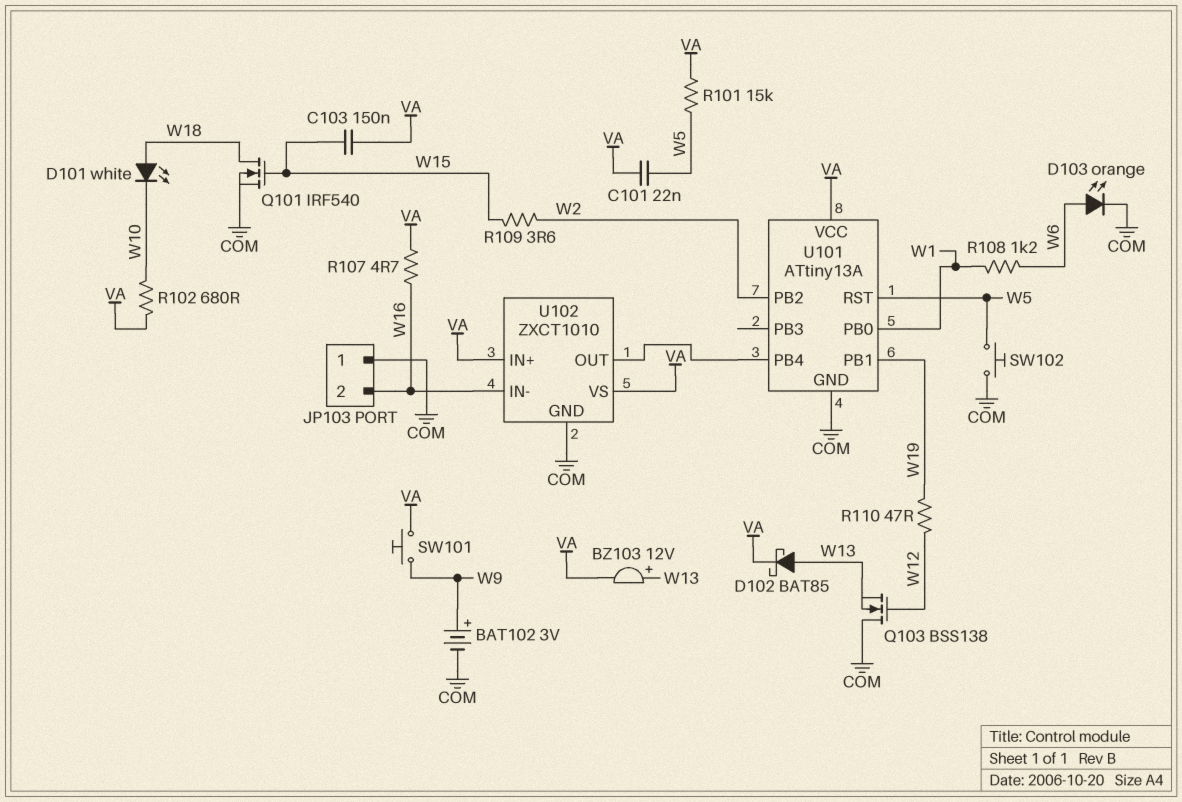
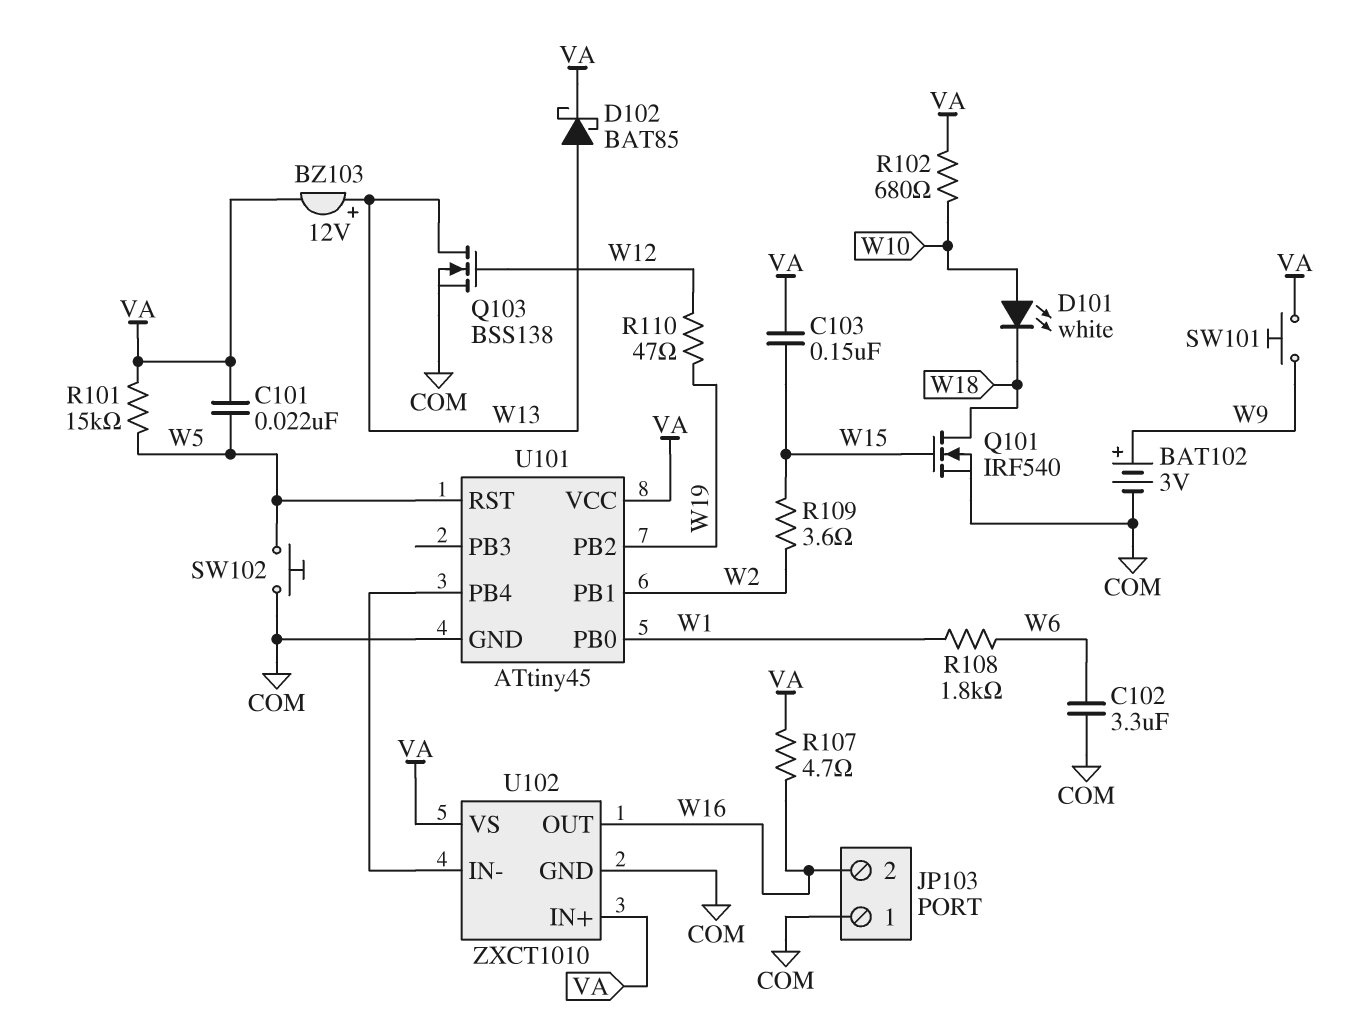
C102: none -> 3.3uF (COM, W6)
D101: LED white (A W18, K W10) -> LED white (A W10, K W18)
D103: LED orange (A W6, K COM) -> none
Q103: NMOS BSS138 (G W12, D COM, S W13) -> NMOS BSS138 (G W12, D W13, S COM)
R108: 1.2k (W1, W6) -> 1.8k (W1, W6)
U101: ATtiny13A -> ATtiny45
U101 pin PB1: W19 -> W2
U101 pin PB2: W2 -> W19
U102 pin IN-: W16 -> U101/PB4
U102 pin OUT: U101/PB4 -> W16

